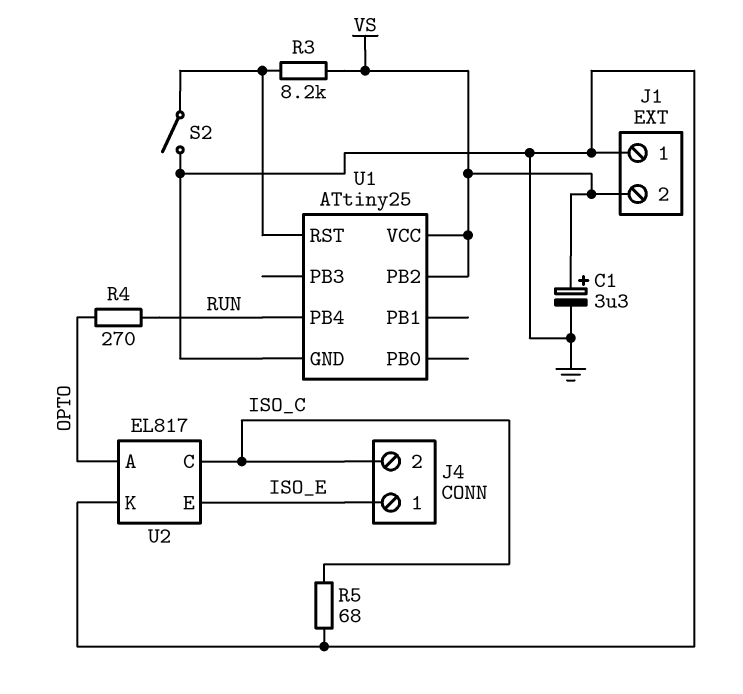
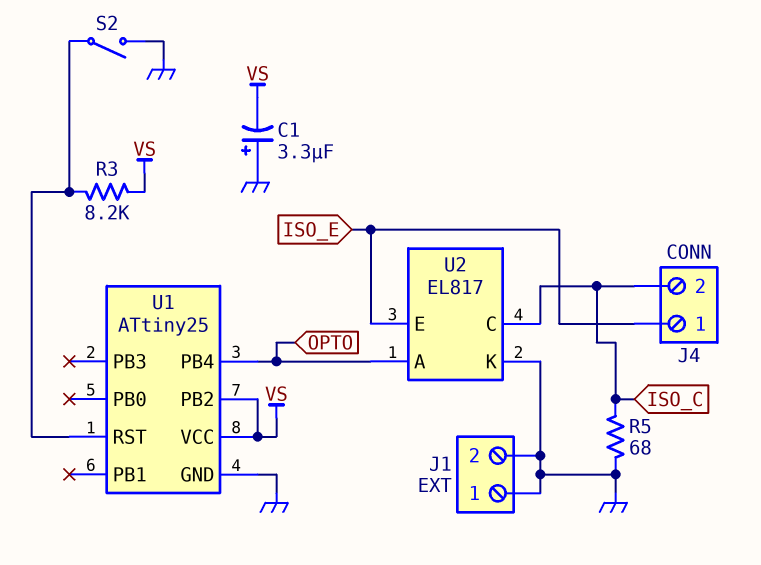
C1: 3.3uF (plus VS, minus GND) -> 3.3uF (plus GND, minus VS)
J1 pin 2: VS -> GND
R4: 270 (OPTO, RUN) -> none
U1 pin PB4: RUN -> OPTO

